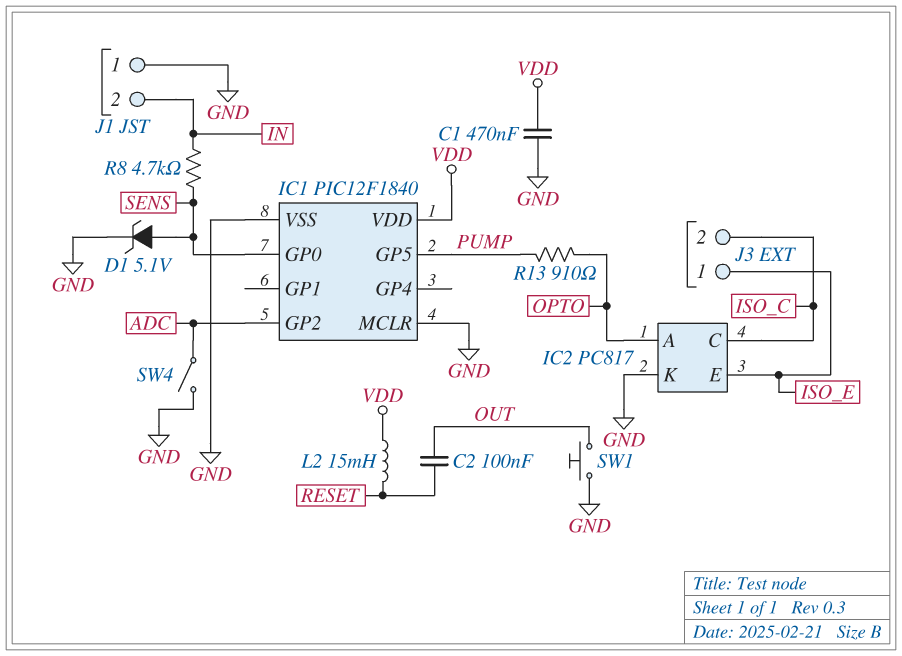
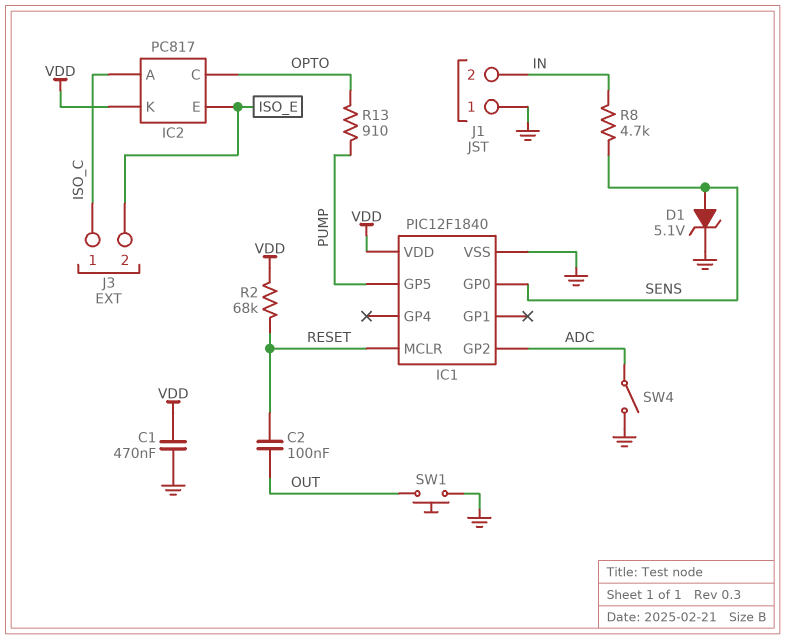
IC1 pin MCLR: GND -> RESET
IC2 pin A: OPTO -> ISO_C
IC2 pin C: ISO_C -> OPTO
IC2 pin K: GND -> VDD
J3 pin 1: ISO_E -> ISO_C
J3 pin 2: ISO_C -> ISO_E
L2: 15mH (RESET, VDD) -> none
R2: none -> 68k (RESET, VDD)

